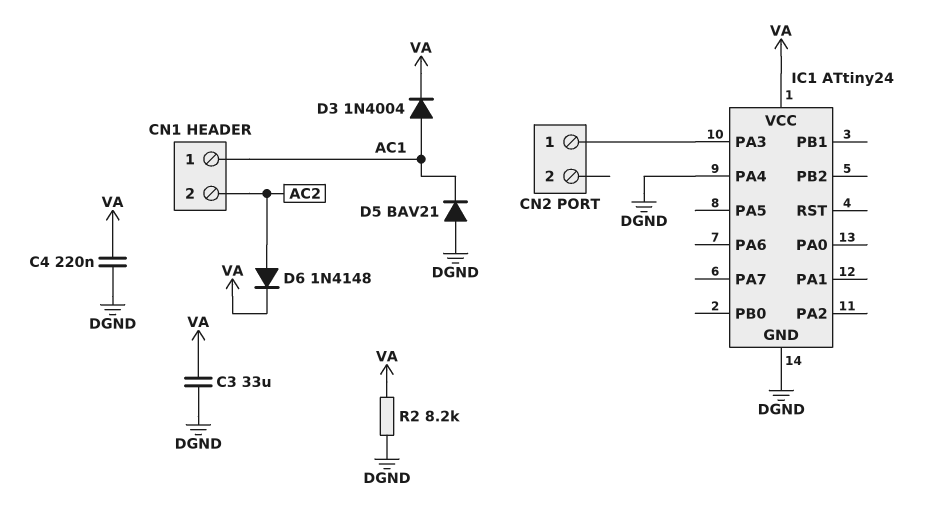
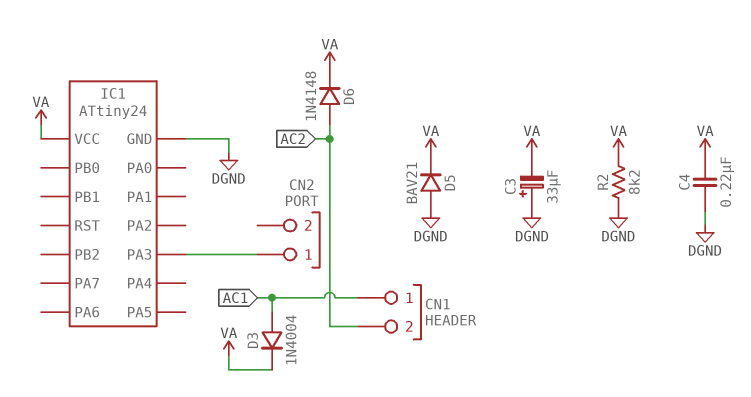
C3: 33uF (DGND, VA) -> 33uF (plus DGND, minus VA)
D5: diode BAV21 (A DGND, K AC1) -> diode BAV21 (A DGND, K VA)
IC1 pin PA4: DGND -> none

